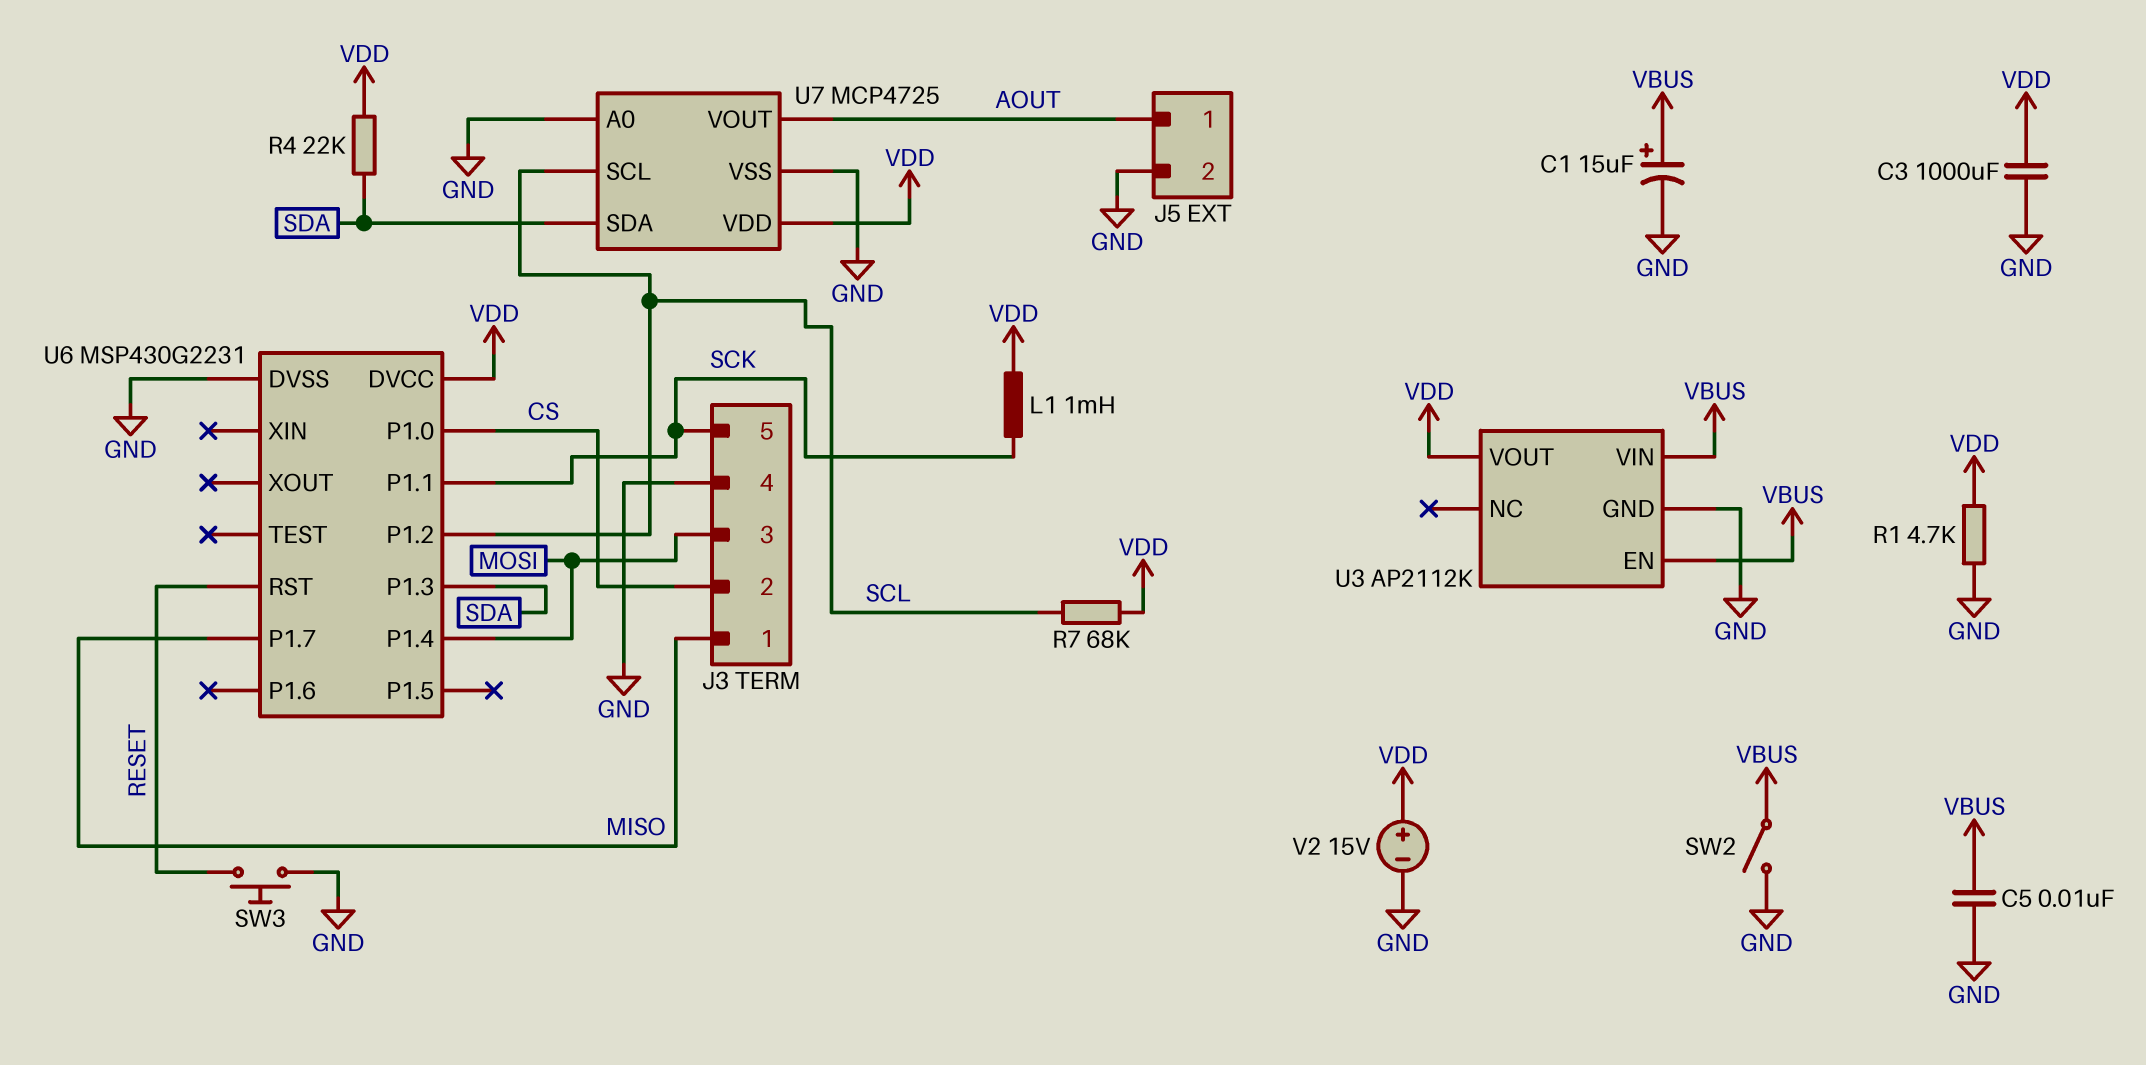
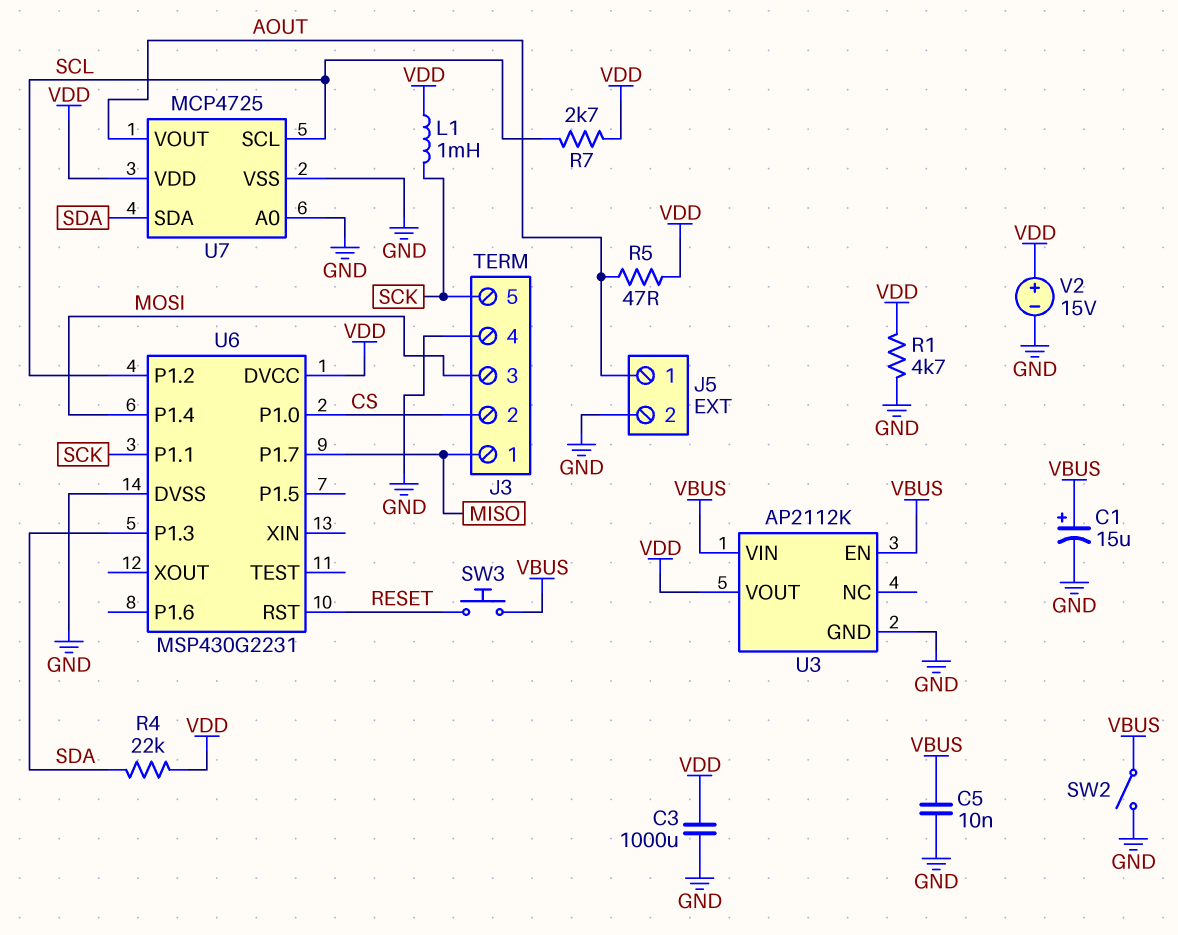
R5: none -> 47 (AOUT, VDD)
R7: 68k (SCL, VDD) -> 2.7k (SCL, VDD)
SW3: button (GND, RESET) -> button (RESET, VBUS)

